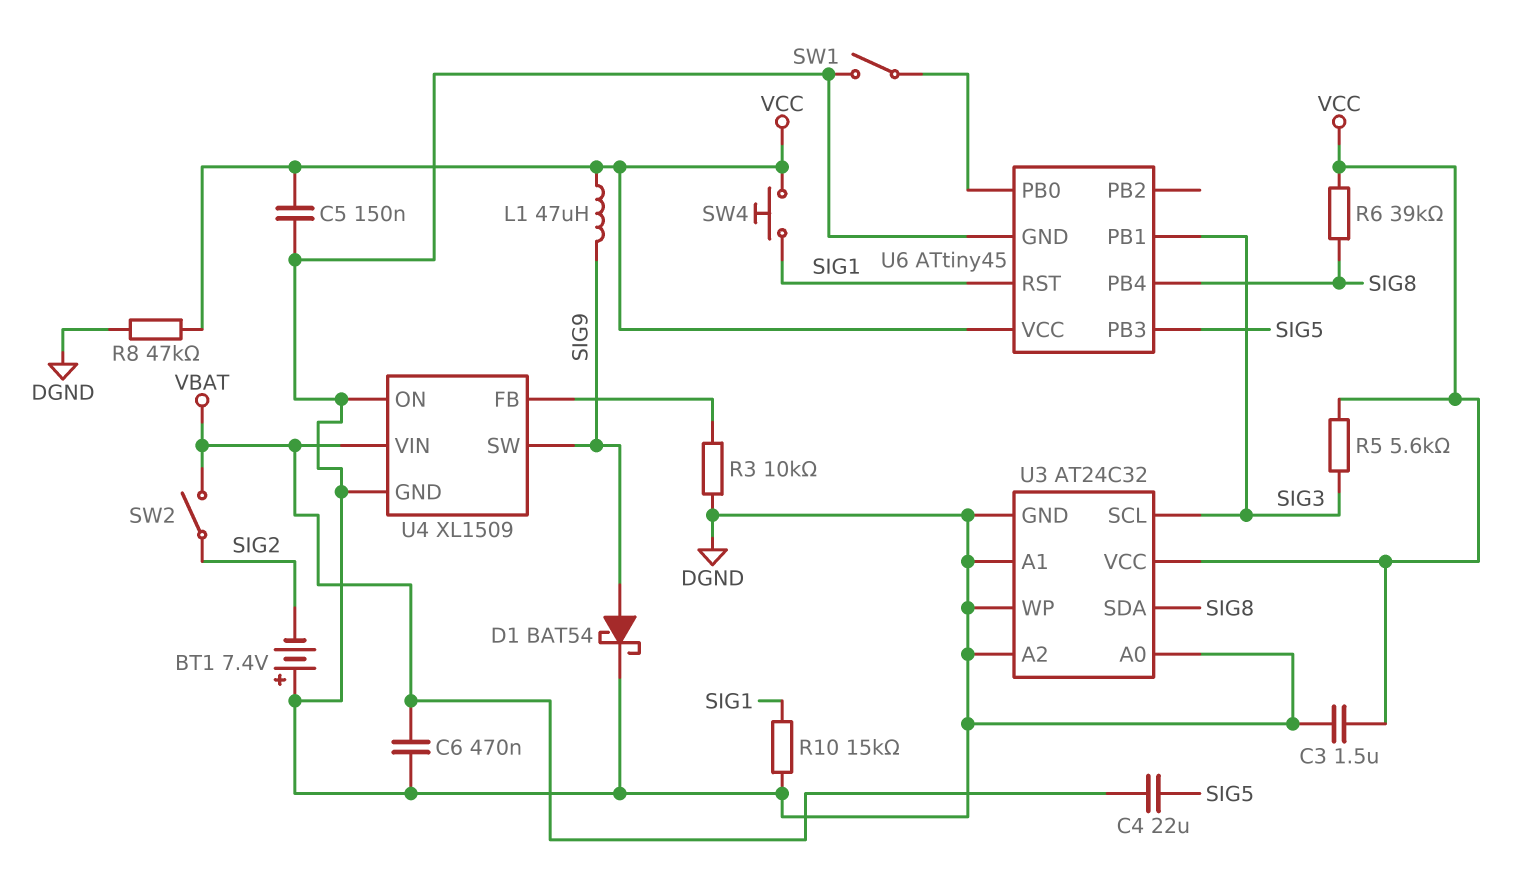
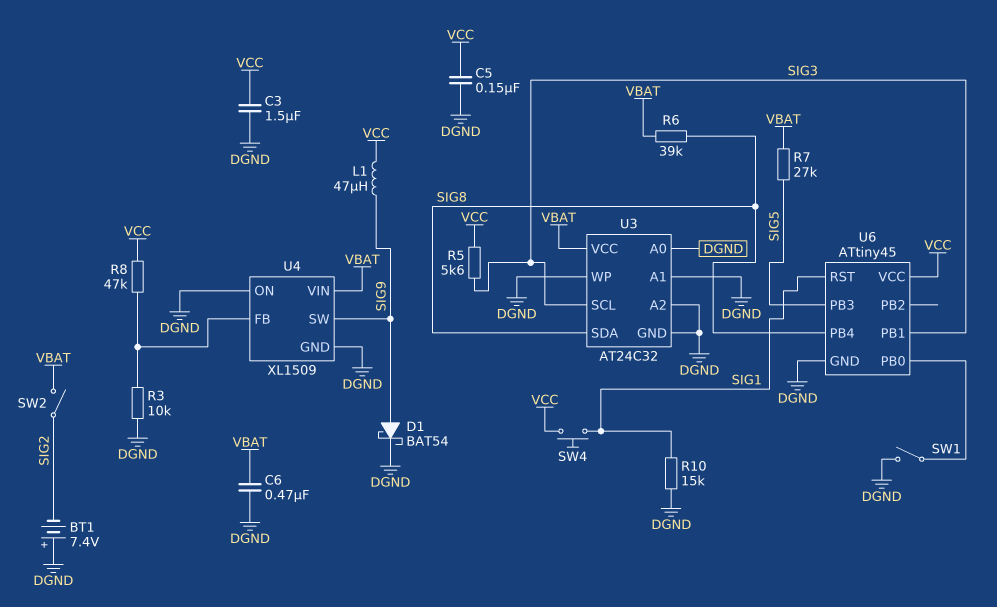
C4: 22uF (SIG5, VBAT) -> none
R6: 39k (SIG8, VCC) -> 39k (SIG8, VBAT)
R7: none -> 27k (SIG5, VBAT)
R8: 47k (DGND, VCC) -> 47k (U4/FB, VCC)
U3 pin VCC: VCC -> VBAT

